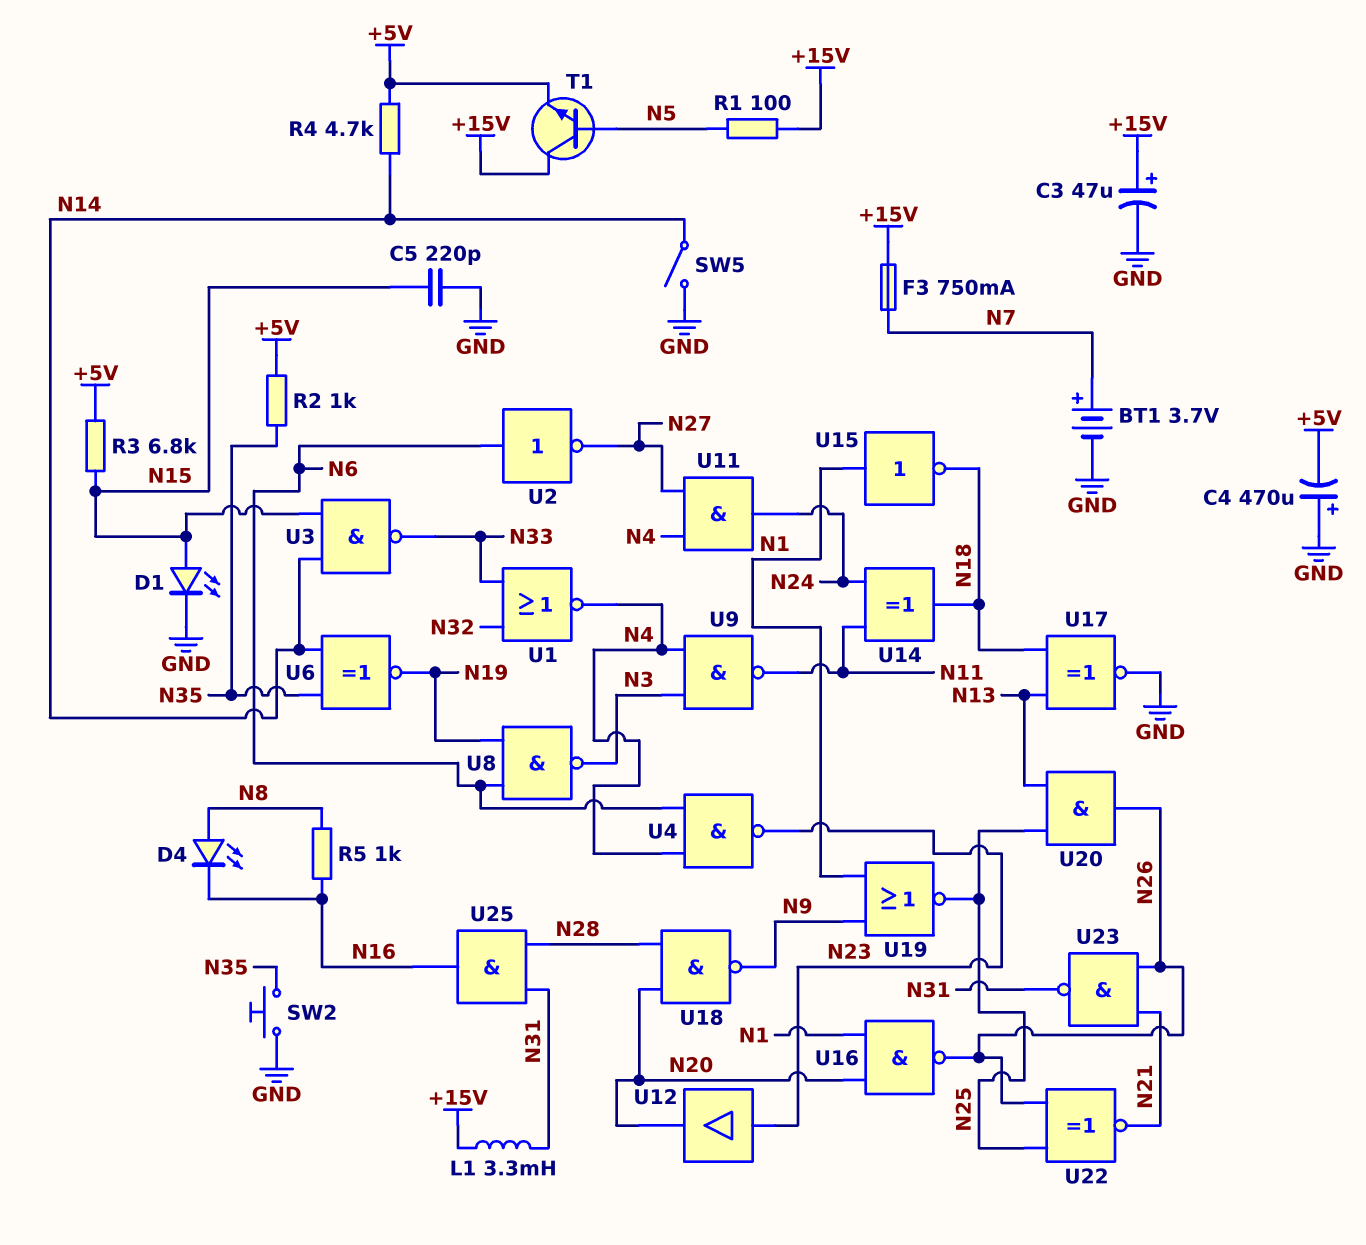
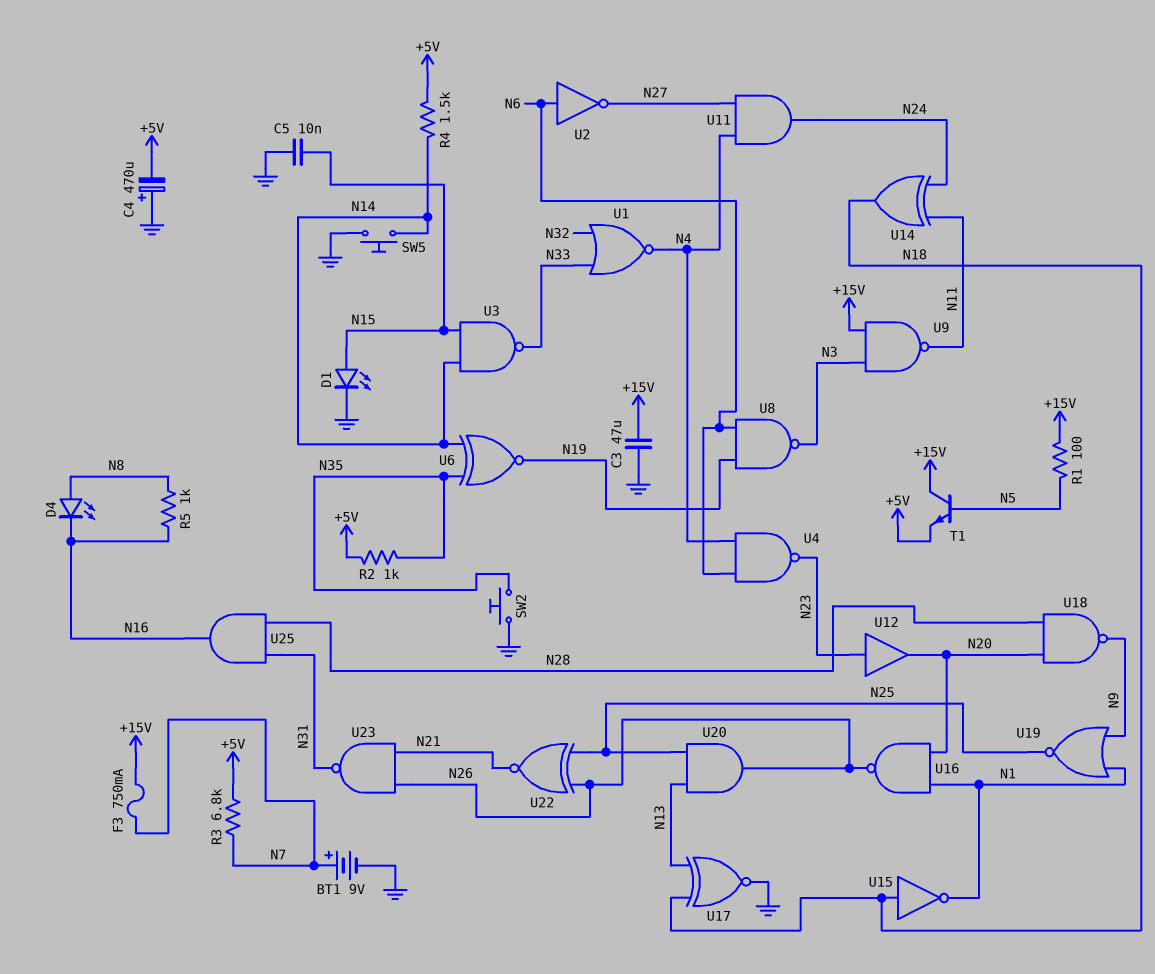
BT1: 3.7V (plus N7, minus GND) -> 9V (plus N7, minus GND)
C3: 47uF (plus +15V, minus GND) -> 47uF (+15V, GND)
C5: 220pF (GND, N15) -> 10nF (GND, N15)
L1: 3.3mH (+15V, N31) -> none
R3: 6.8k (+5V, N15) -> 6.8k (+5V, N7)
R4: 4.7k (+5V, N14) -> 1.5k (+5V, N14)
SW5: switch (GND, N14) -> button (GND, N14)
U9: NAND (in N3, in N4, out N11) -> NAND (in +15V, in N3, out N11)
U15: NOT (in N1, out N18) -> NOT (in N18, out N1)

